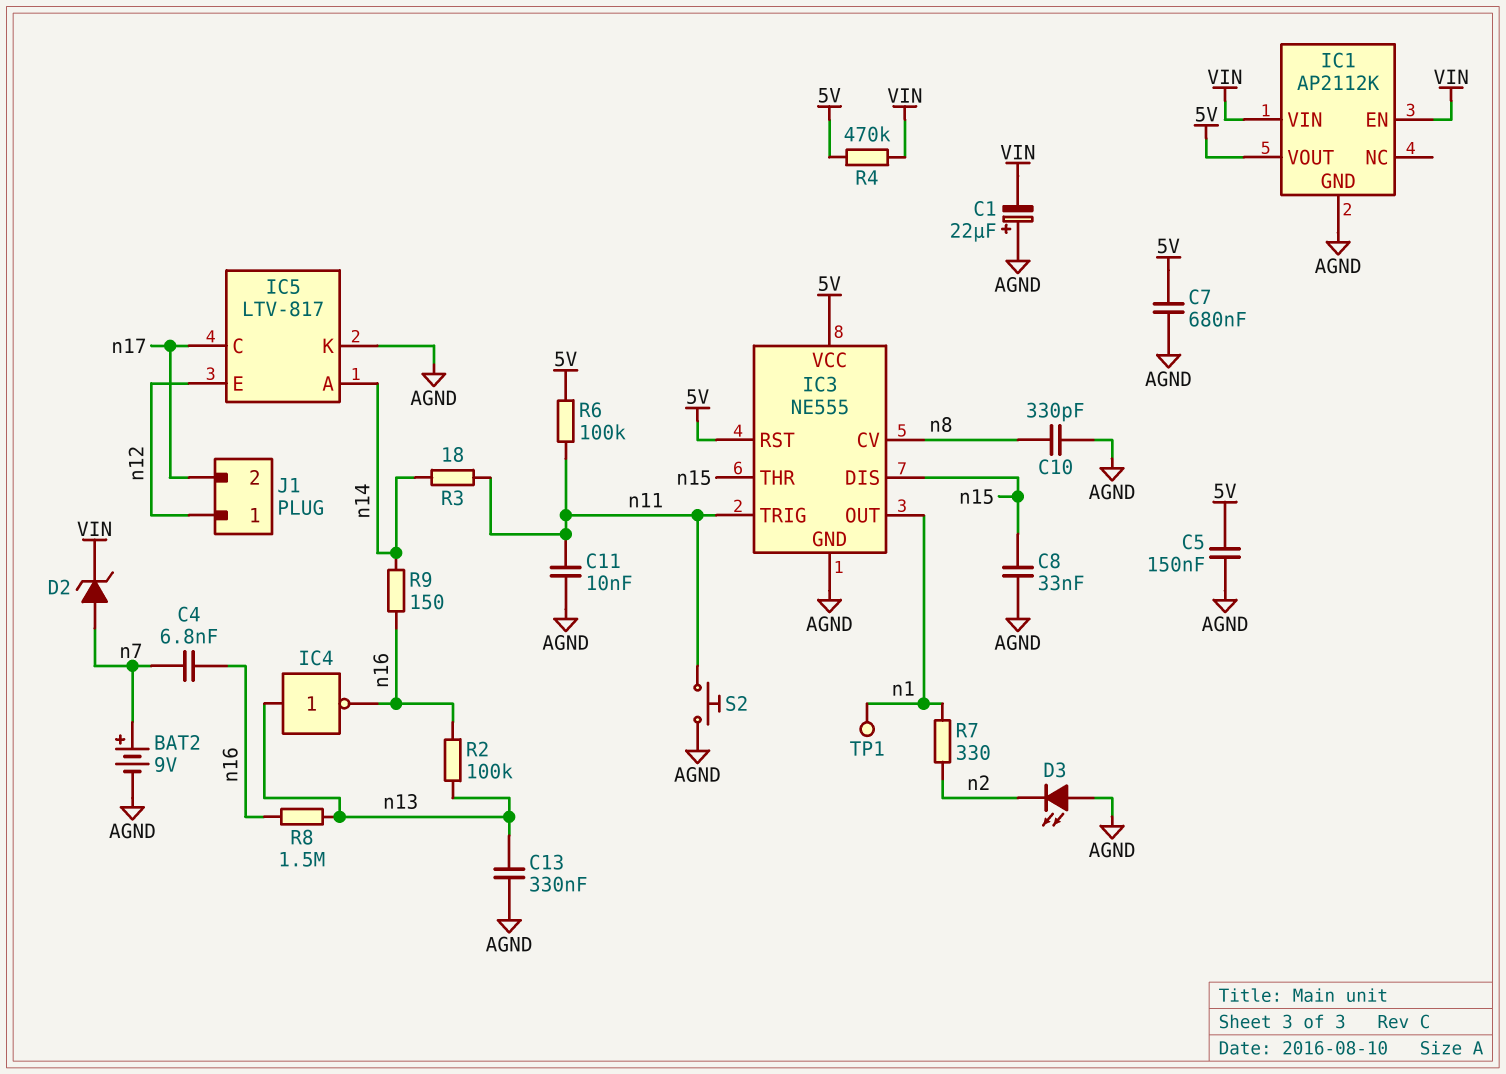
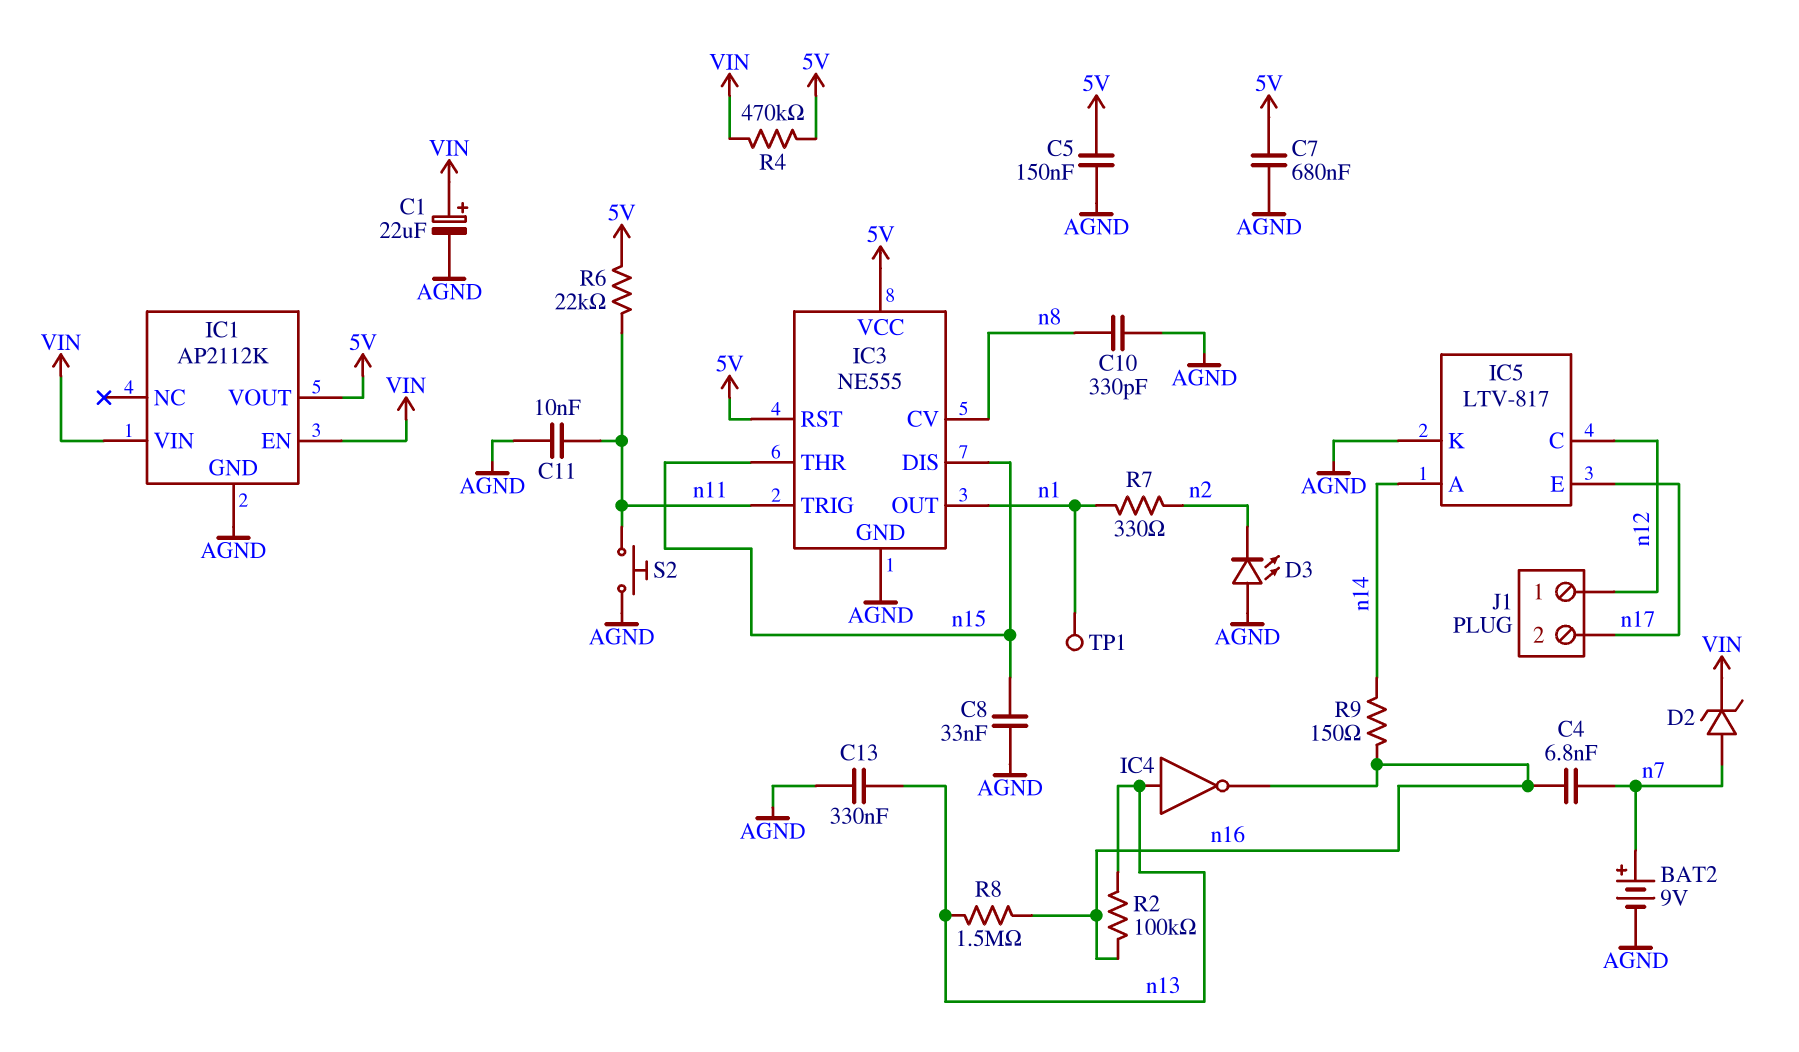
C1: 22uF (plus AGND, minus VIN) -> 22uF (plus VIN, minus AGND)
IC5 pin C: n17 -> n12
IC5 pin E: n12 -> n17
R3: 18 (n11, n14) -> none
R6: 100k (5V, n11) -> 22k (5V, n11)

